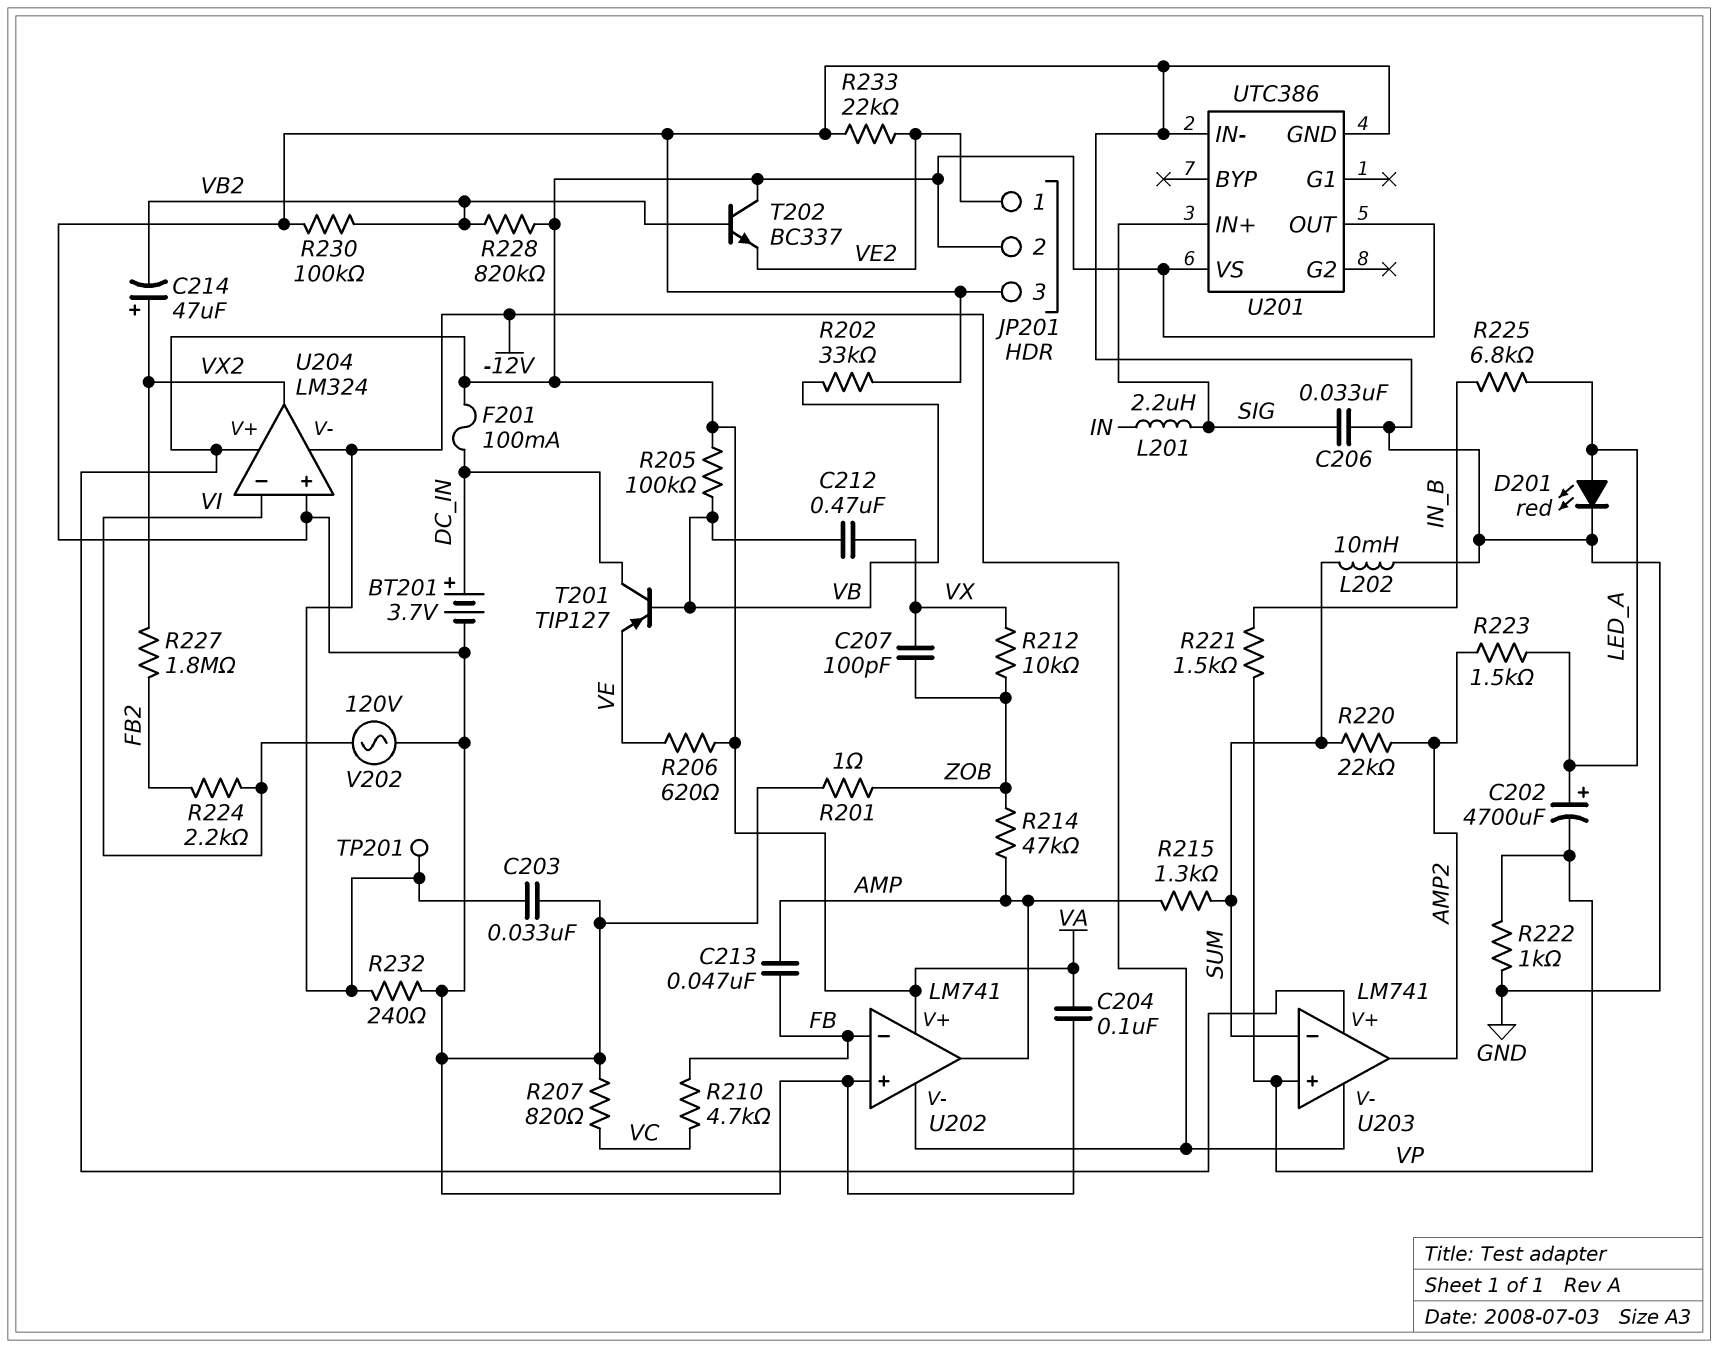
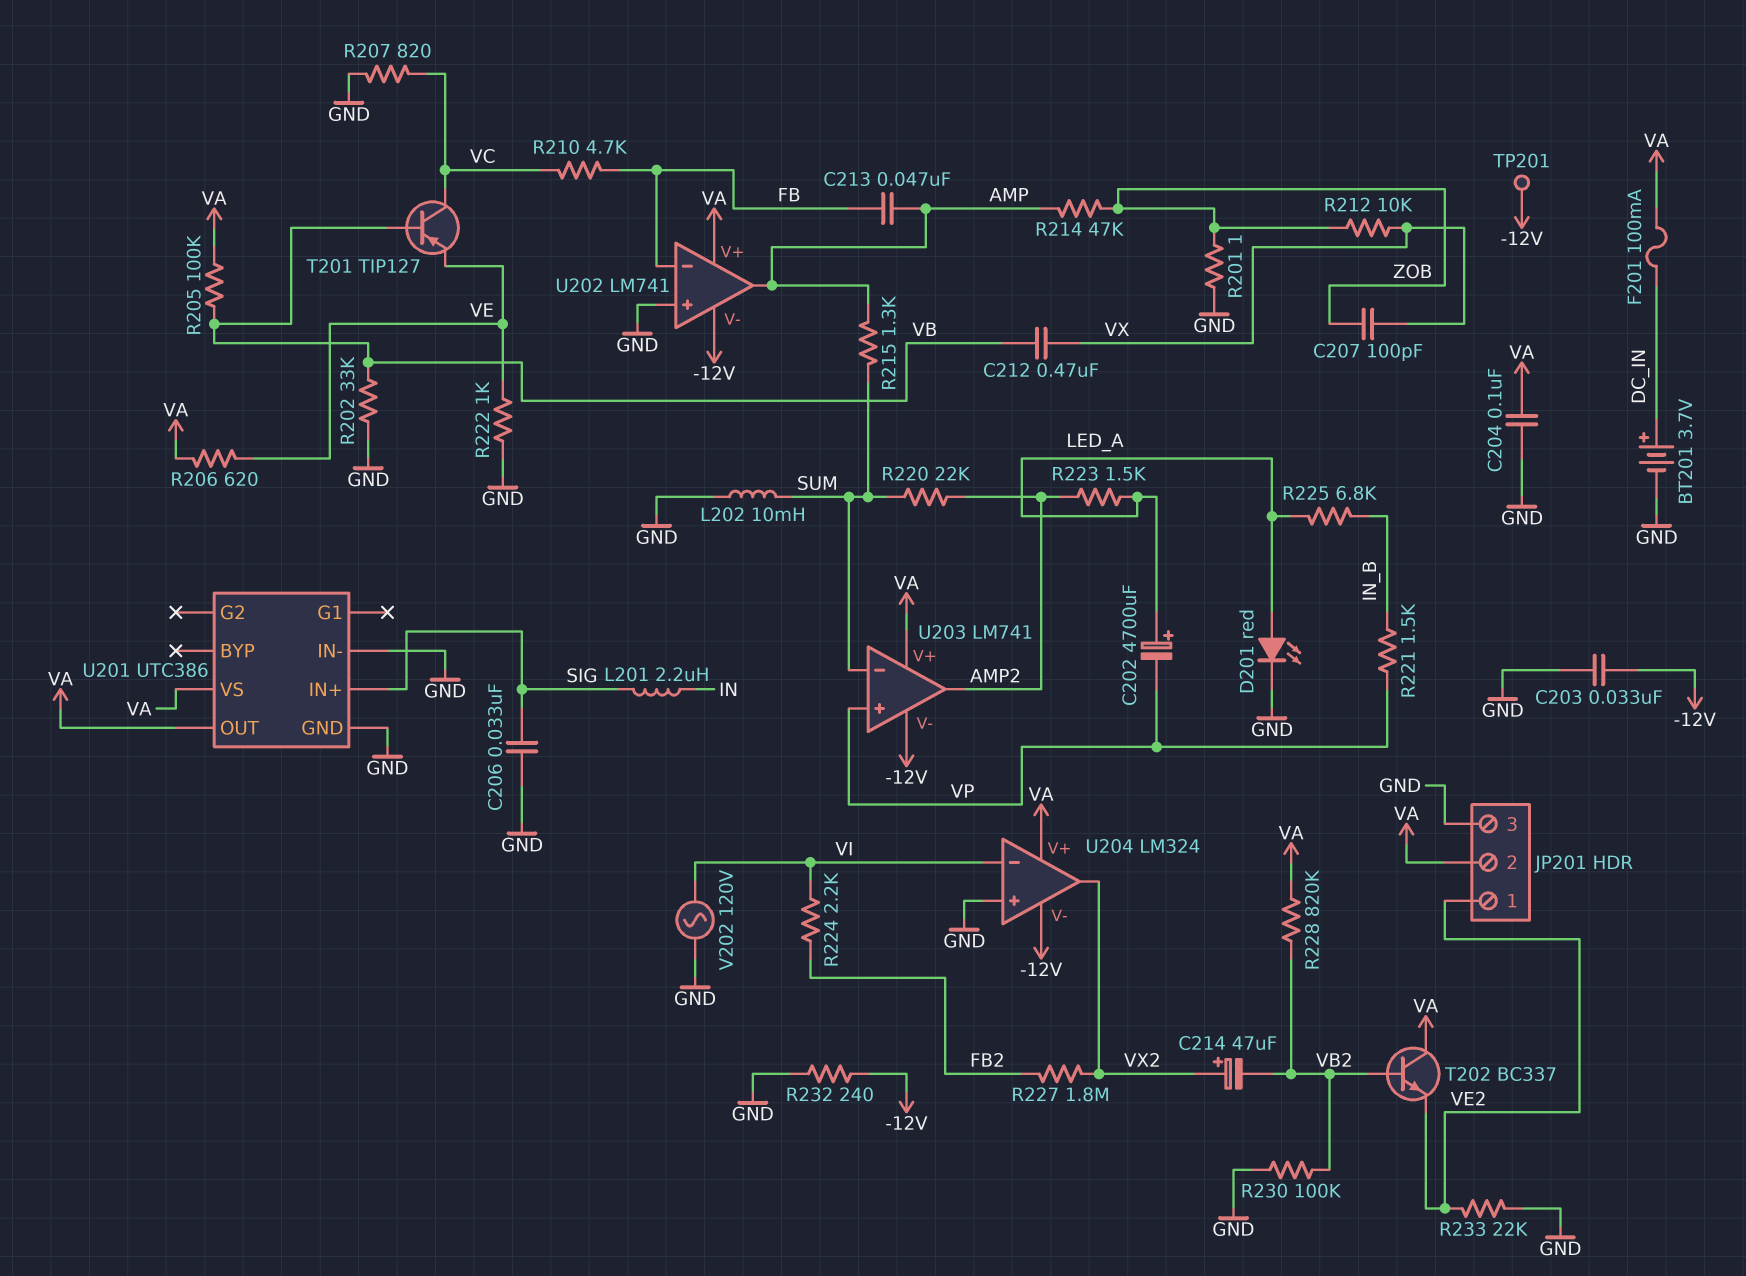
R222: 1k (GND, VP) -> 1k (GND, VE)
T201: PNP TIP127 (B VB, C DC_IN, E VE) -> PNP TIP127 (B VB, C VC, E VE)

